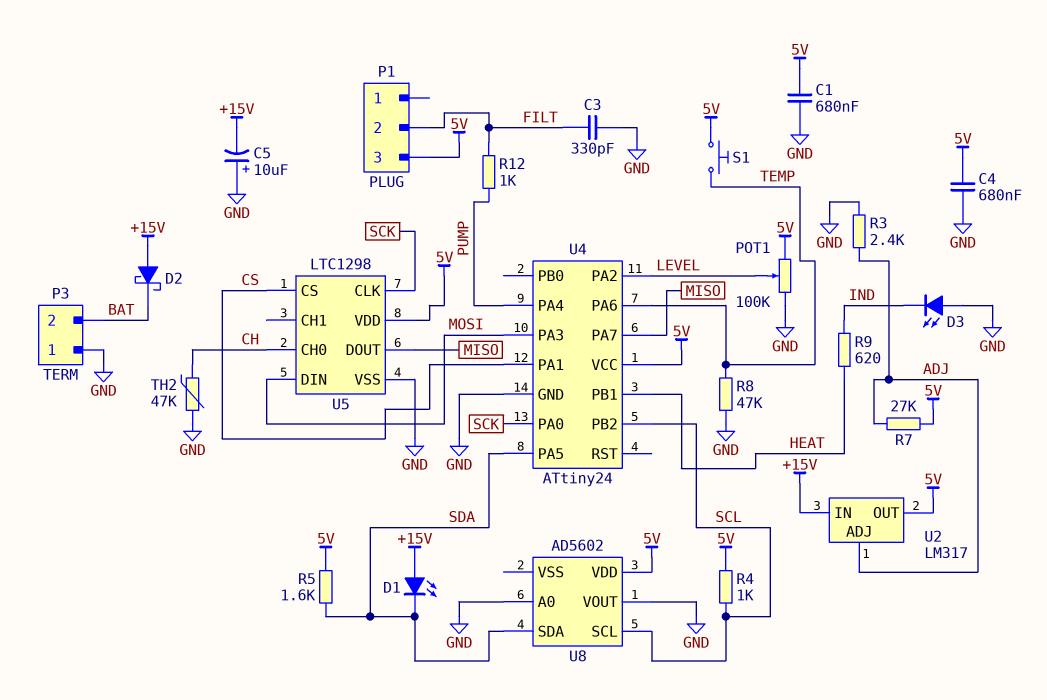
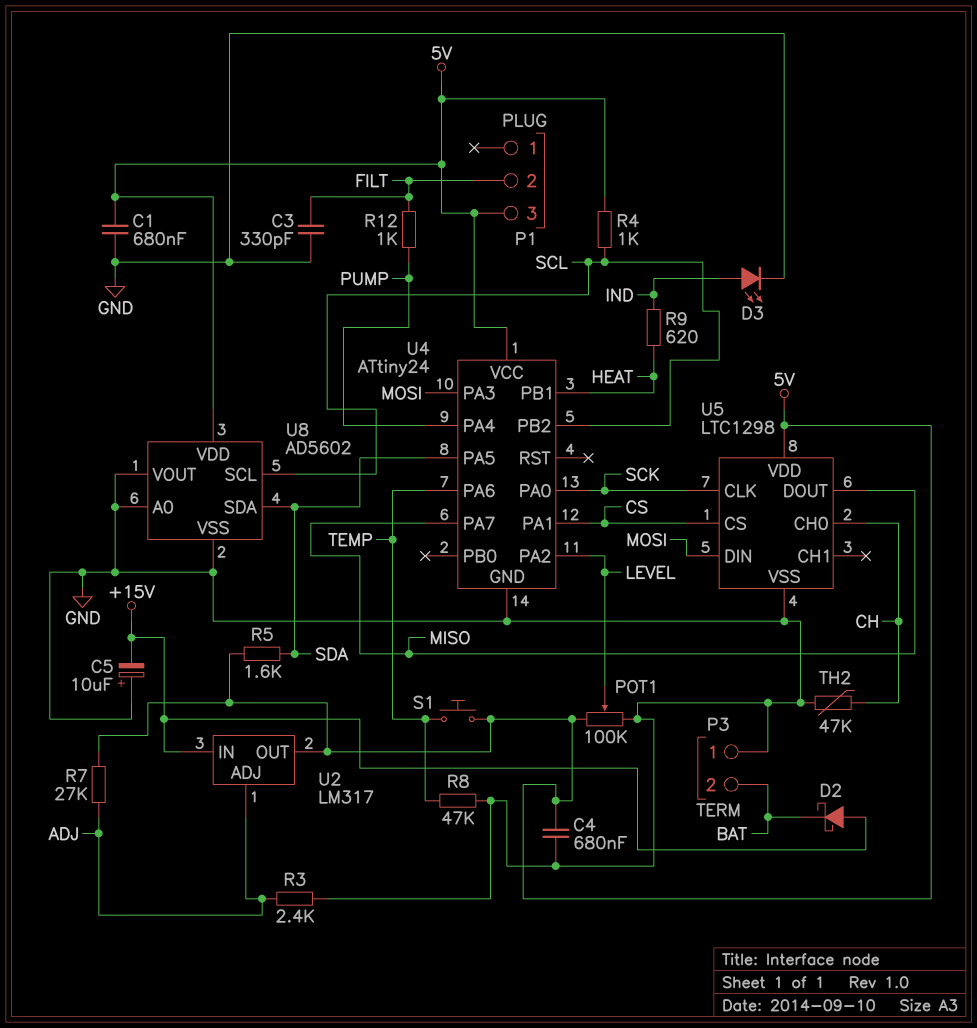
D1: LED (A +15V, K SDA) -> none
D3: LED (A GND, K IND) -> LED (A IND, K GND)
U8 pin VSS: none -> GND

